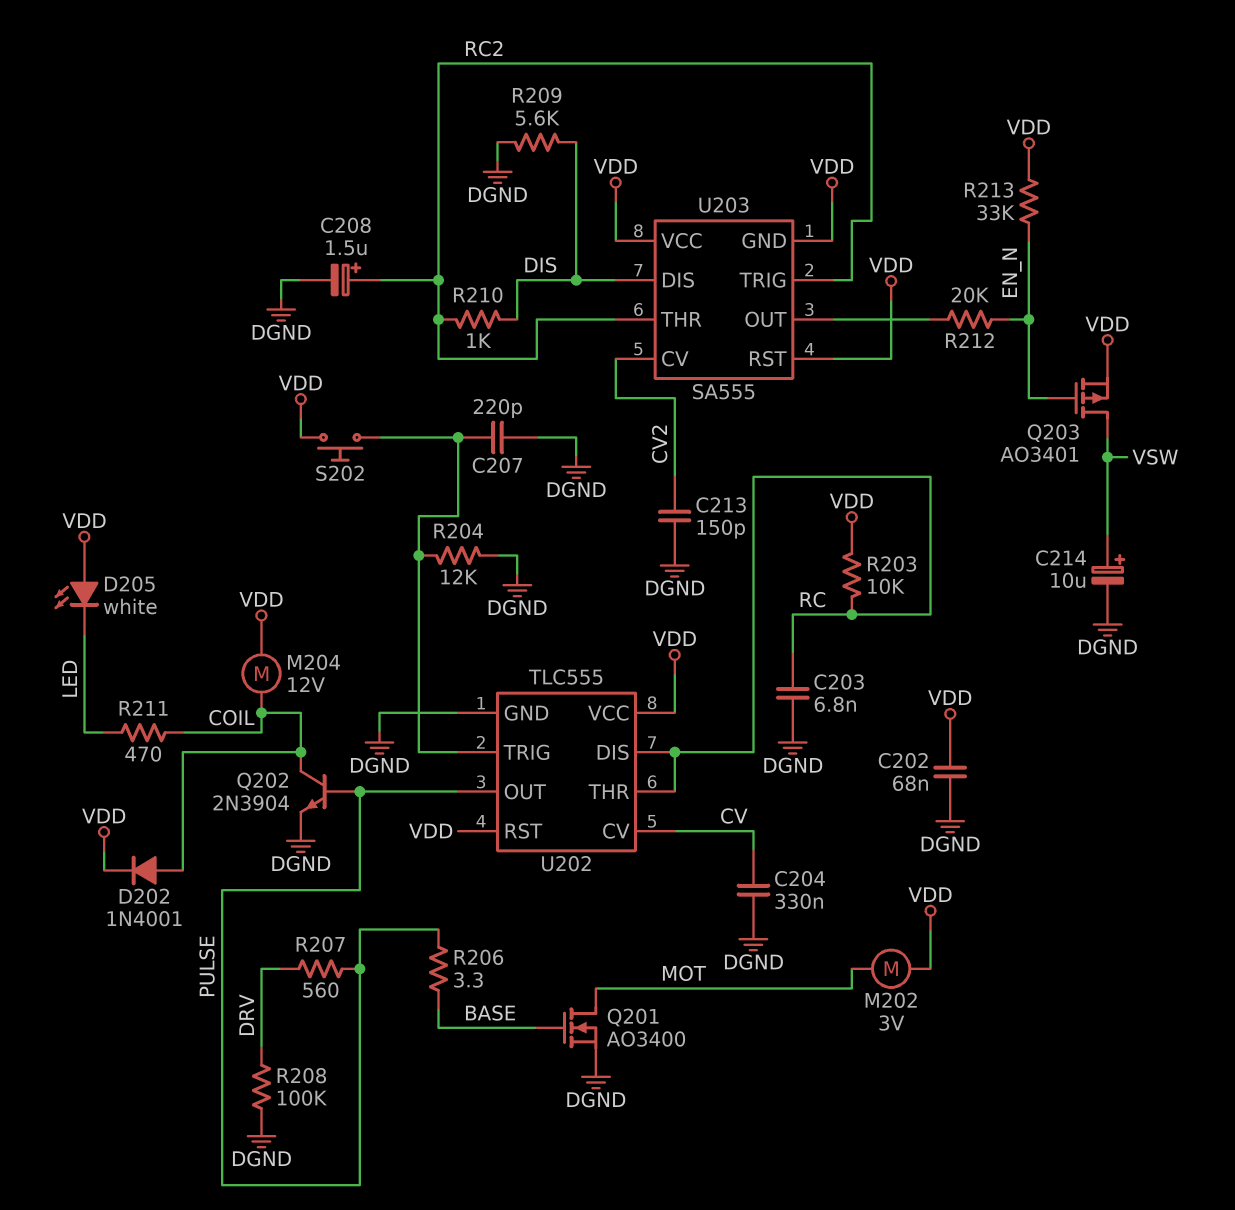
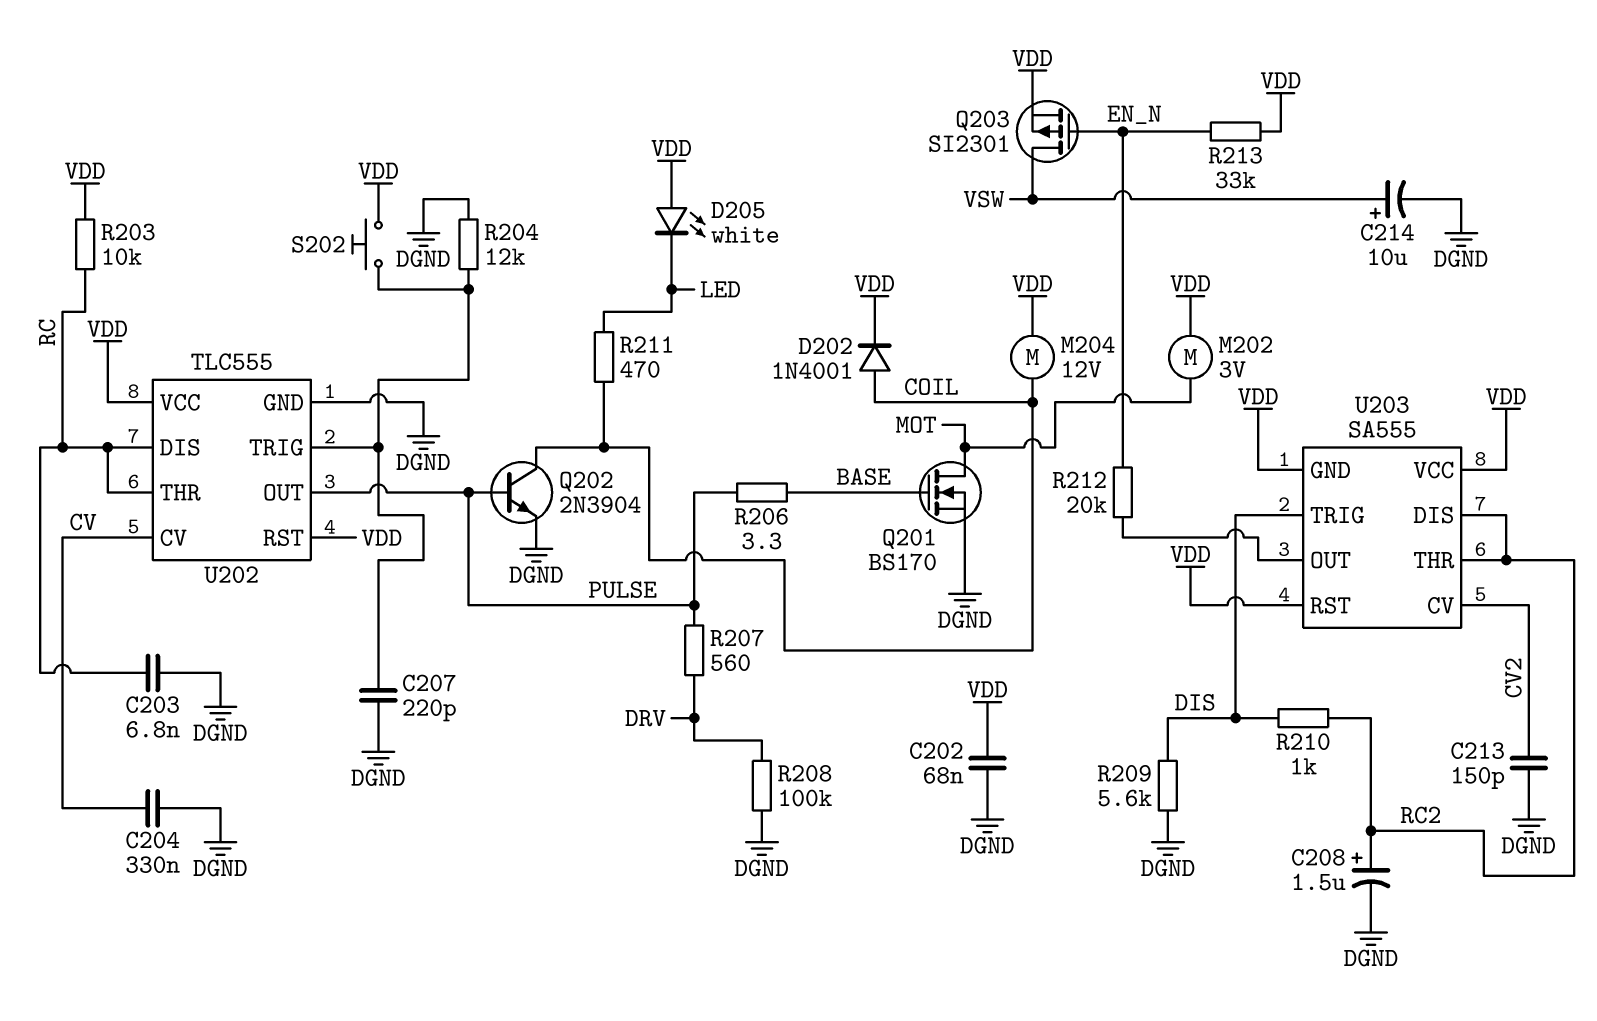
Q201: NMOS AO3400 (G BASE, D MOT, S DGND) -> NMOS BS170 (G BASE, D MOT, S DGND)
Q203: PMOS AO3401 (G EN_N, D VSW, S VDD) -> PMOS SI2301 (G EN_N, D VSW, S VDD)
U203 pin DIS: DIS -> RC2
U203 pin TRIG: RC2 -> DIS

